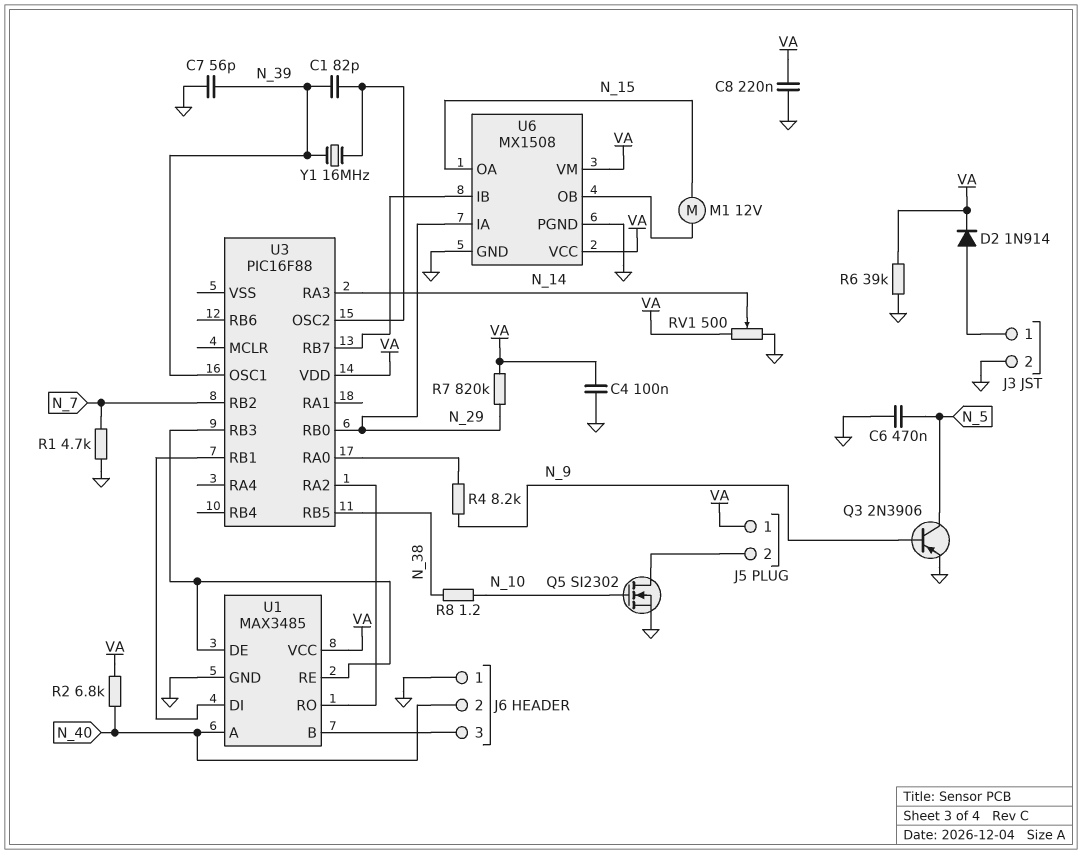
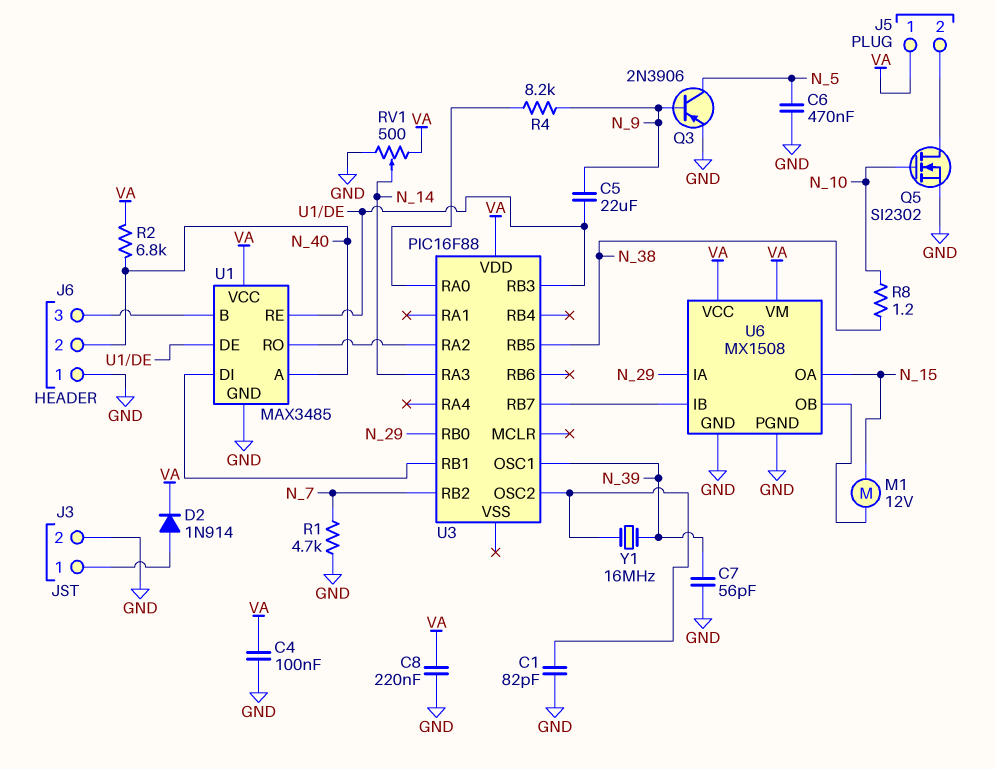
C1: 82pF (N_39, U3/OSC2) -> 82pF (GND, U3/OSC2)
C5: none -> 22uF (N_9, U1/DE)
R6: 39k (GND, VA) -> none
R7: 820k (N_29, VA) -> none

